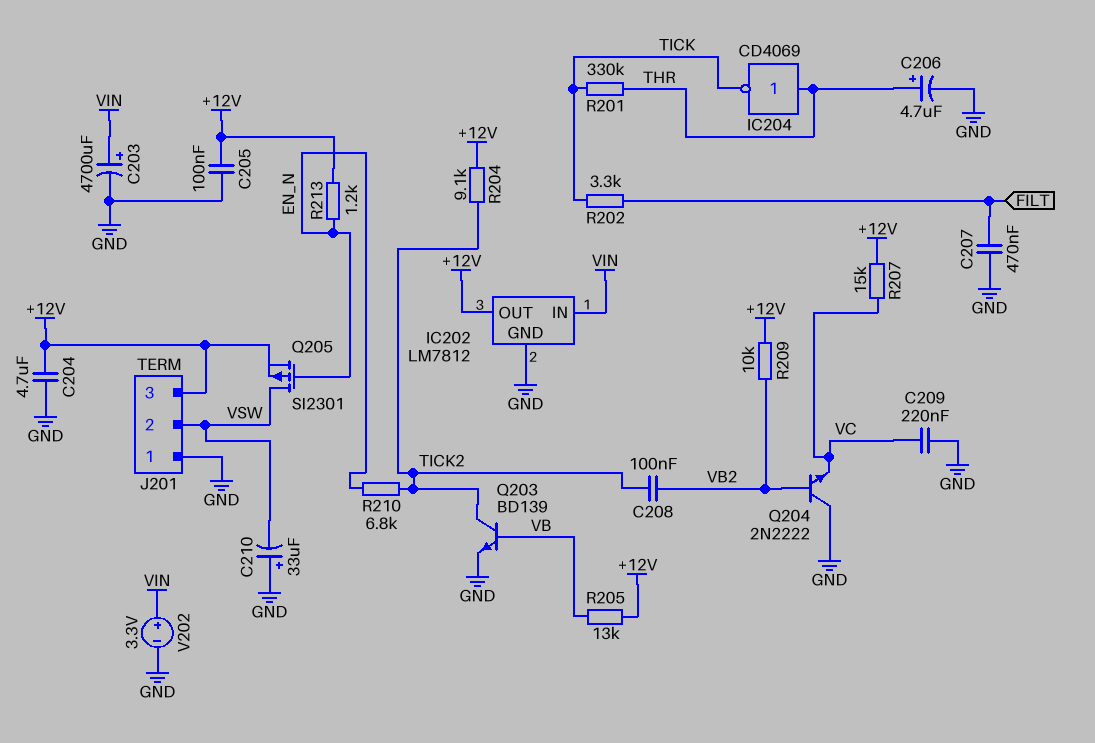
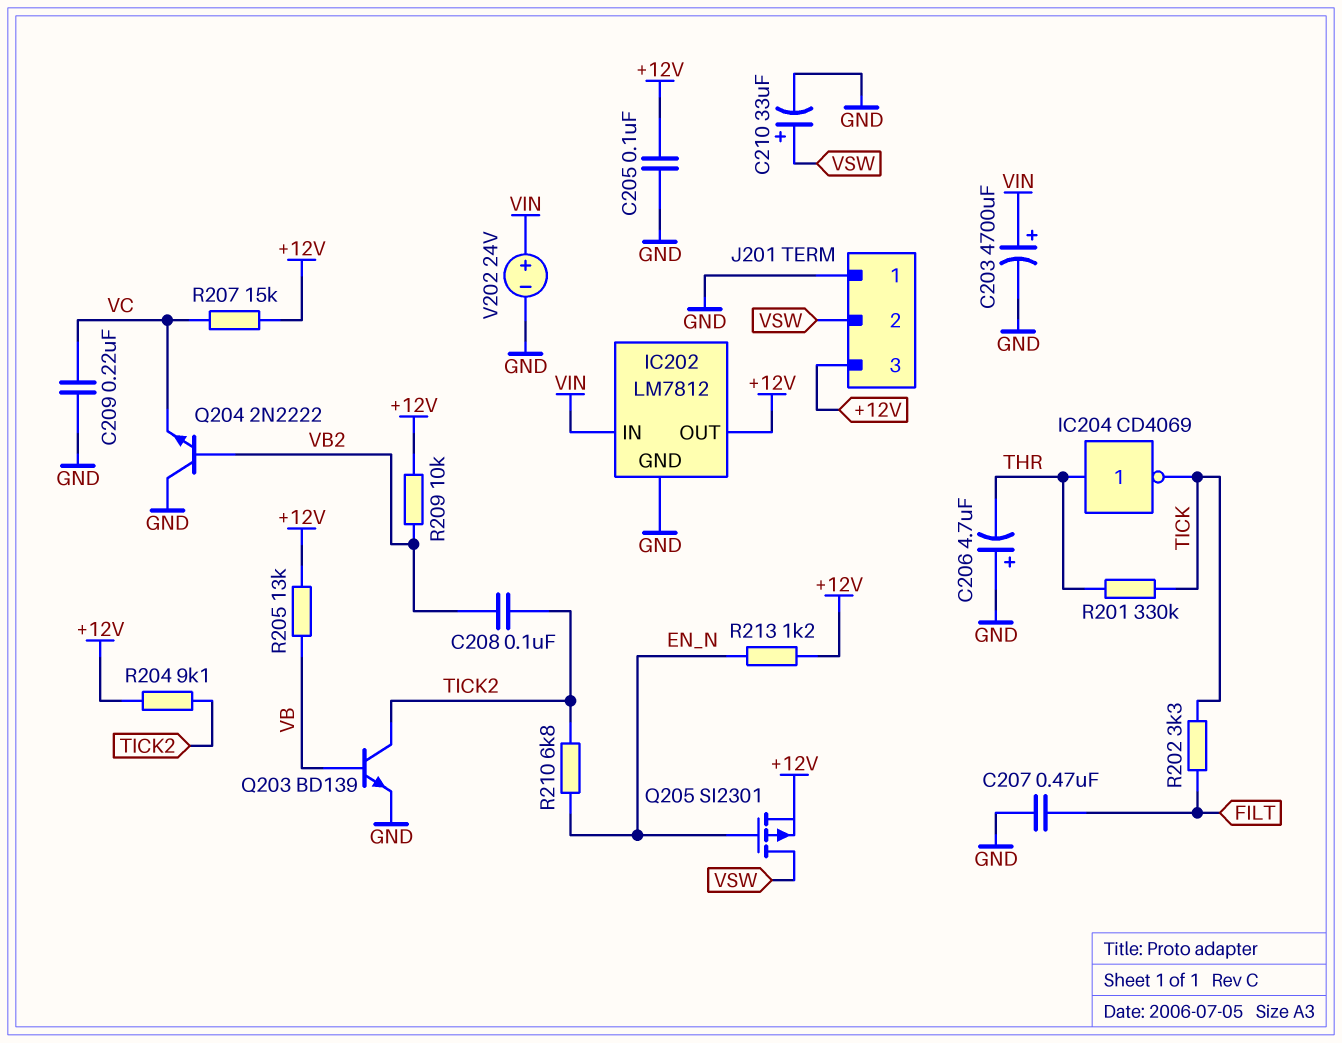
C204: 4.7uF (+12V, GND) -> none
C206: 4.7uF (plus THR, minus GND) -> 4.7uF (plus GND, minus THR)
C210: 33uF (plus GND, minus VSW) -> 33uF (plus VSW, minus GND)
V202: 3.3V (plus VIN, minus GND) -> 24V (plus VIN, minus GND)

